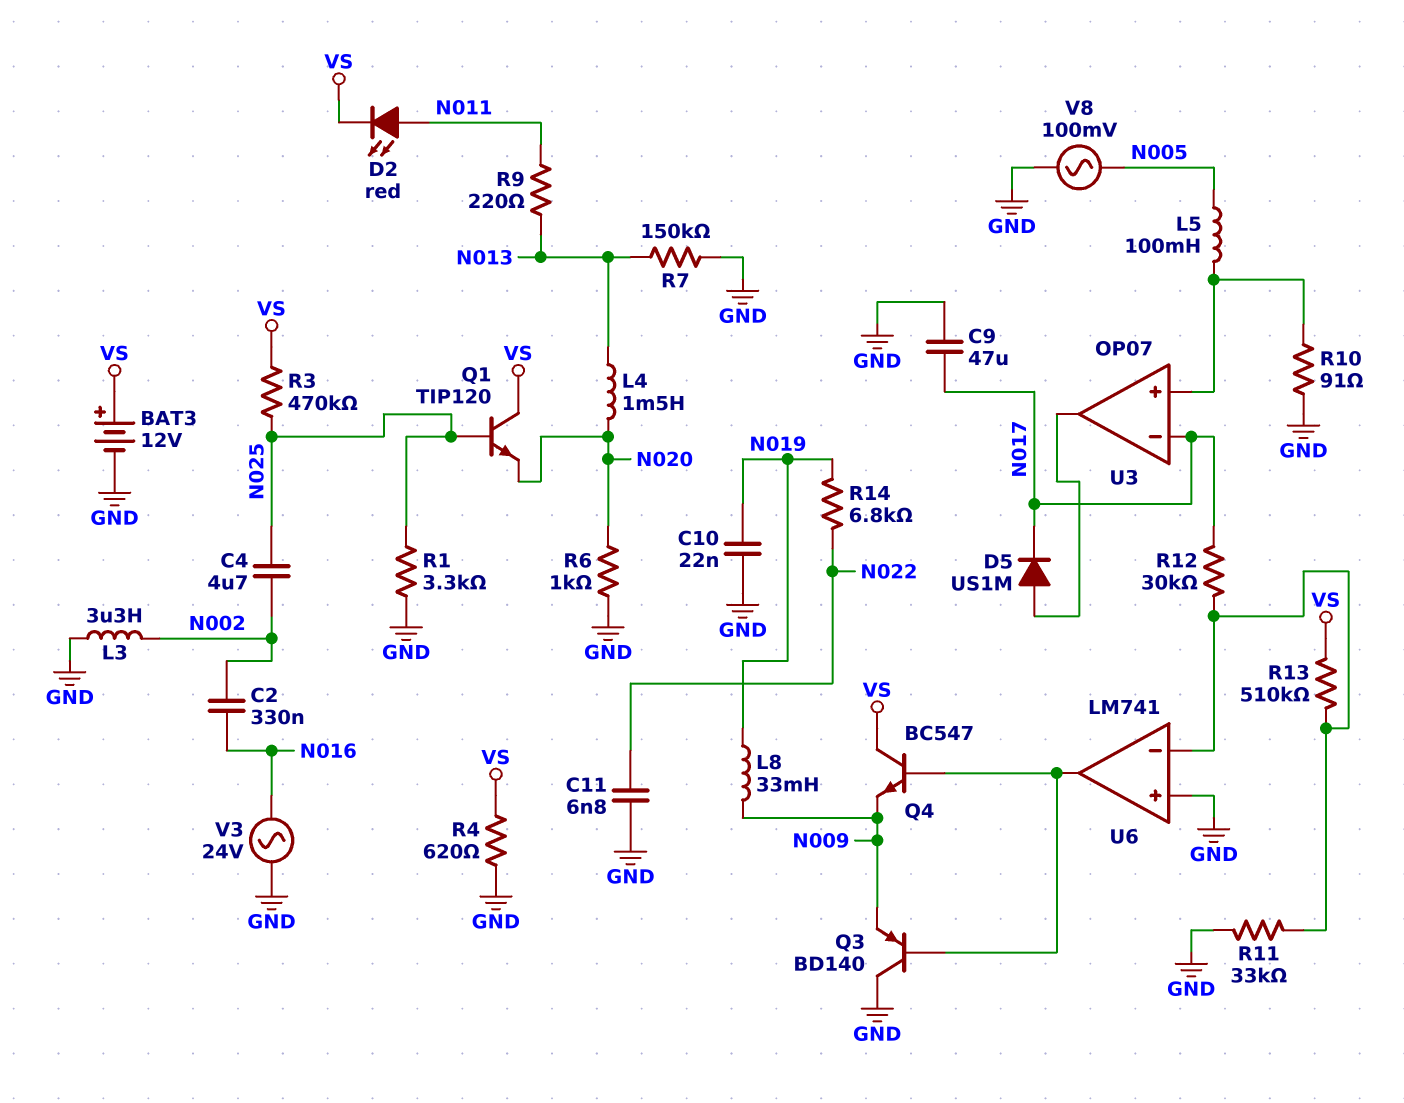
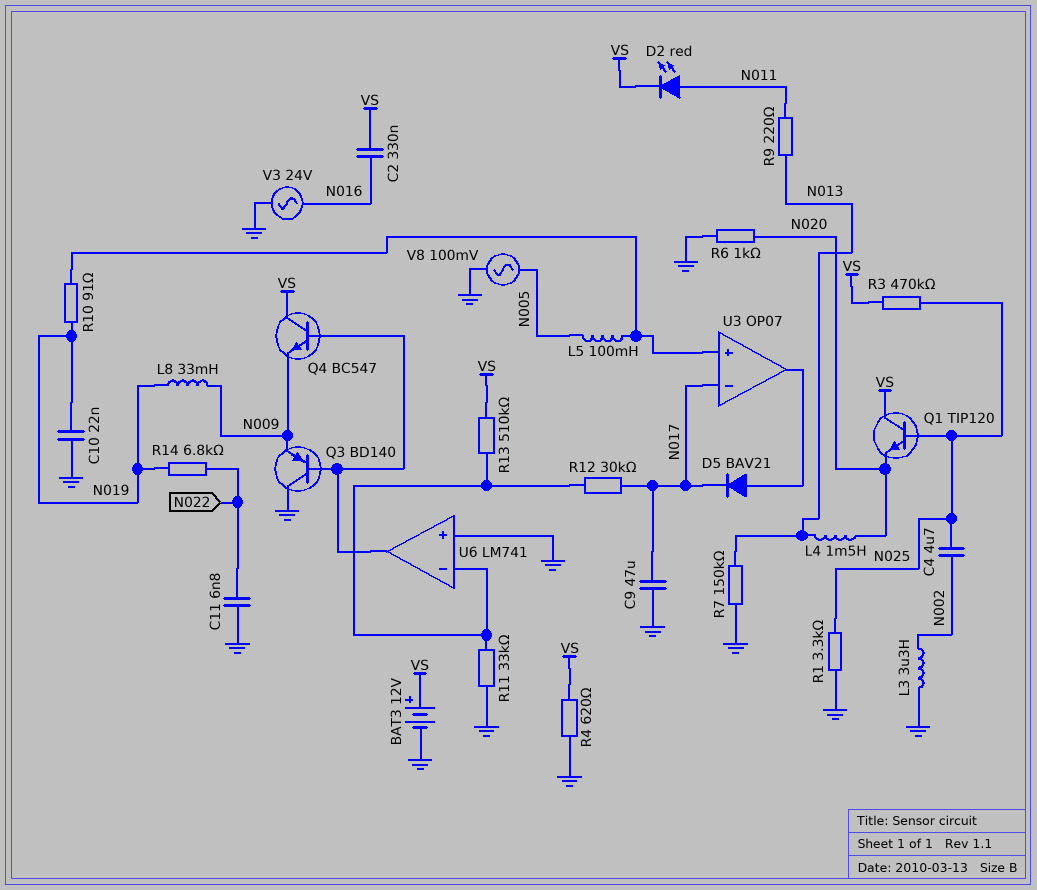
C2: 330nF (N002, N016) -> 330nF (N016, VS)
D5: diode US1M (A U3/out, K N017) -> diode BAV21 (A U3/out, K N017)
R10: 91 (GND, U3/in+) -> 91 (N019, U3/in+)

